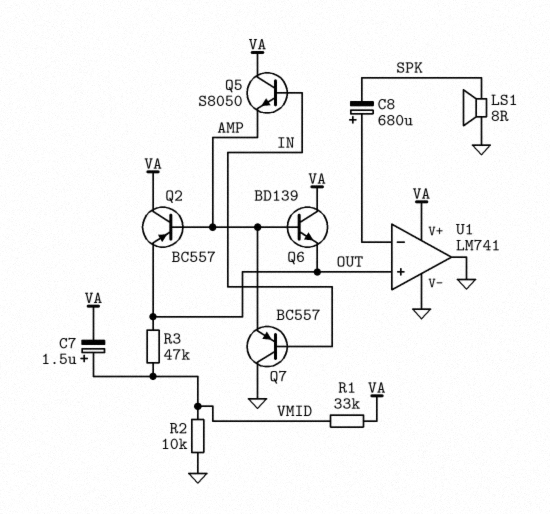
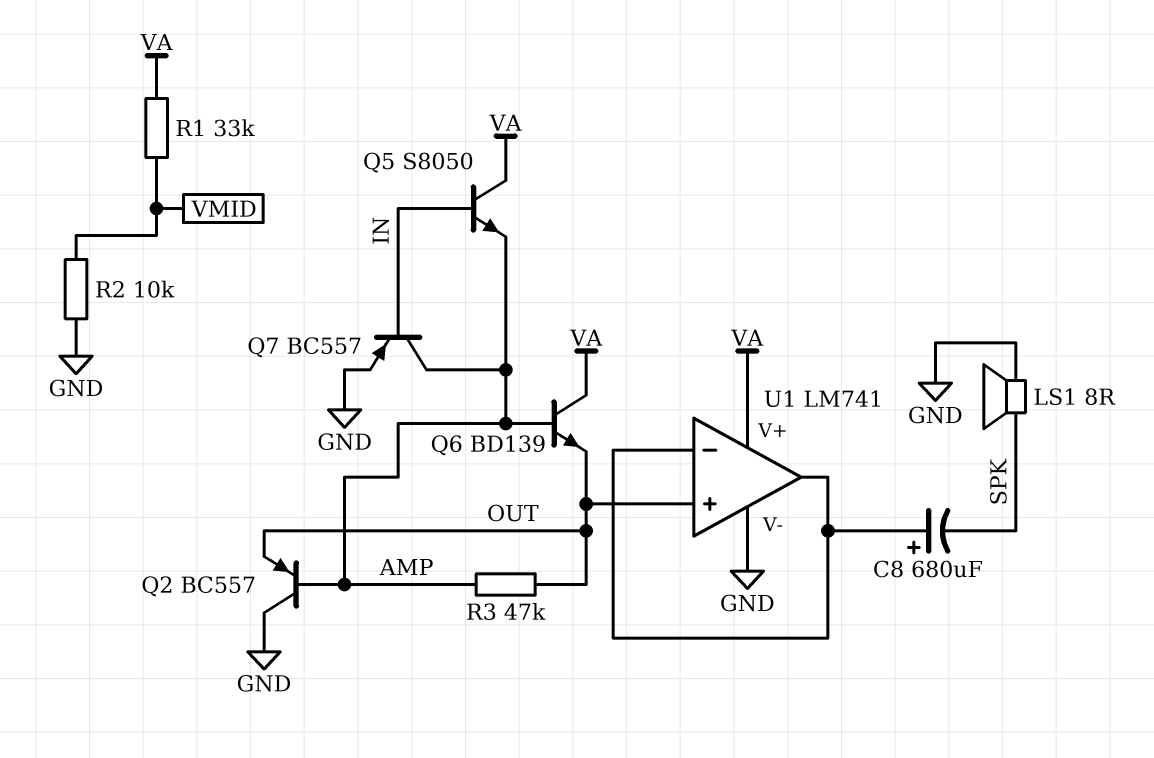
C7: 1.5uF (plus VMID, minus VA) -> none
Q2: PNP BC557 (B AMP, C VA, E OUT) -> PNP BC557 (B AMP, C GND, E OUT)
Q7: PNP BC557 (B IN, C GND, E AMP) -> PNP BC557 (B IN, C AMP, E GND)
R3: 47k (OUT, VMID) -> 47k (AMP, OUT)
U1 pin out: GND -> U1/in-

